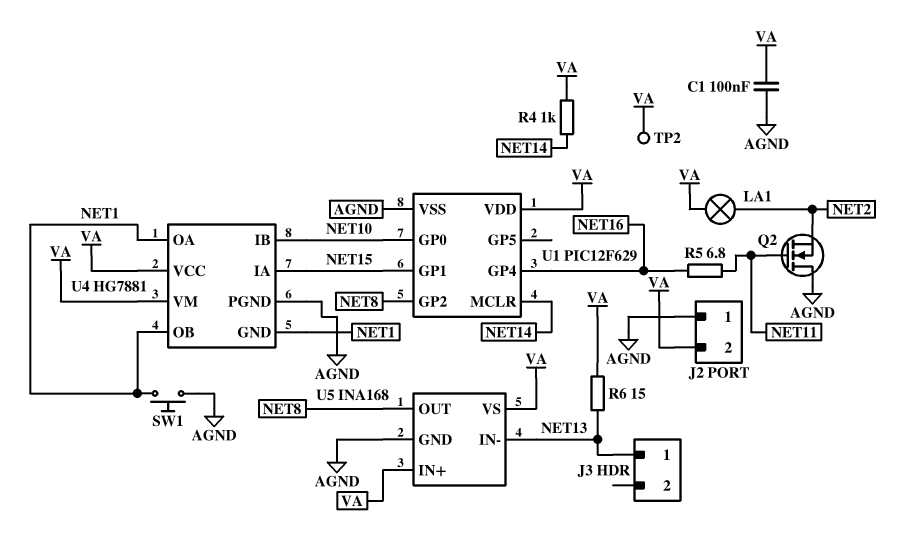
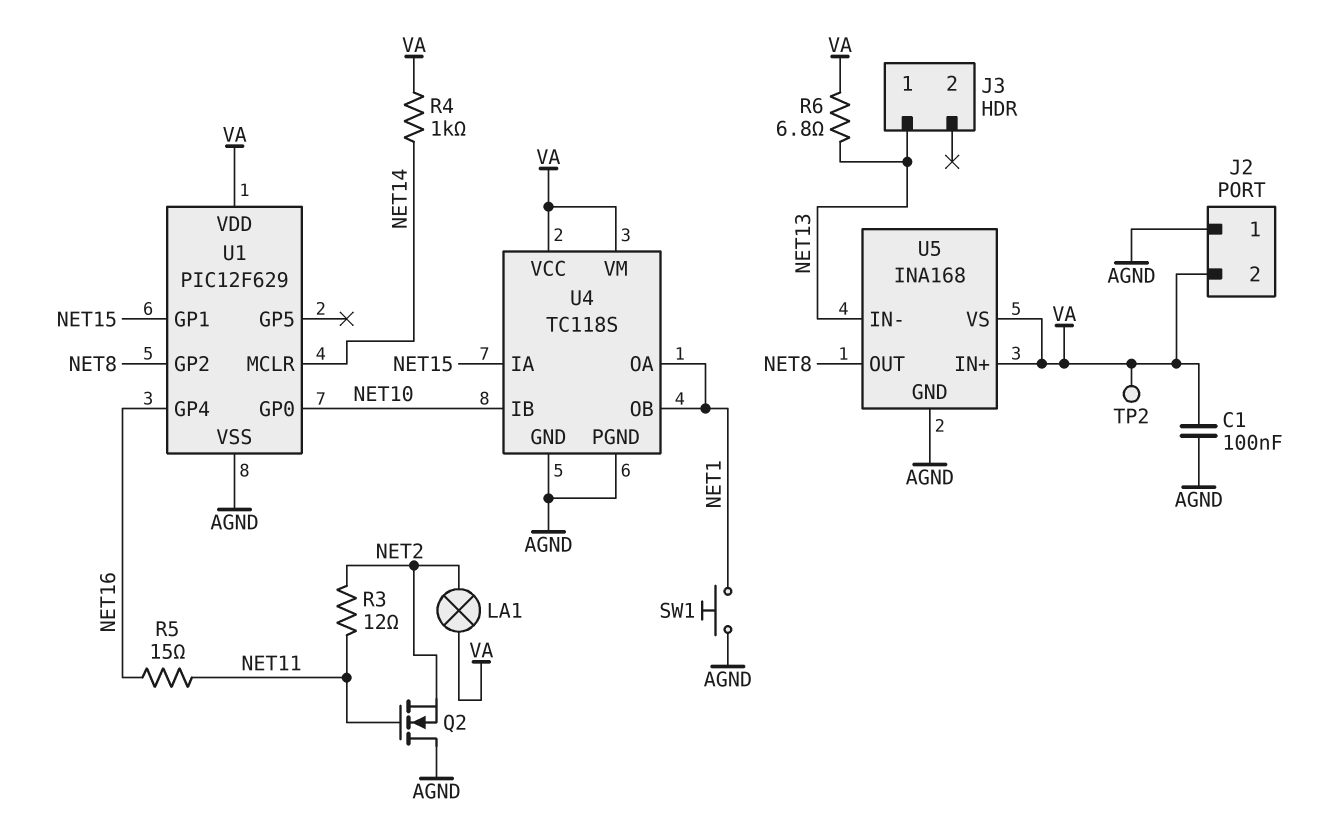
R3: none -> 12 (NET2, NET11)
R5: 6.8 (NET11, NET16) -> 15 (NET11, NET16)
R6: 15 (NET13, VA) -> 6.8 (NET13, VA)
U4: HG7881 -> TC118S
U4 pin GND: NET1 -> AGND

